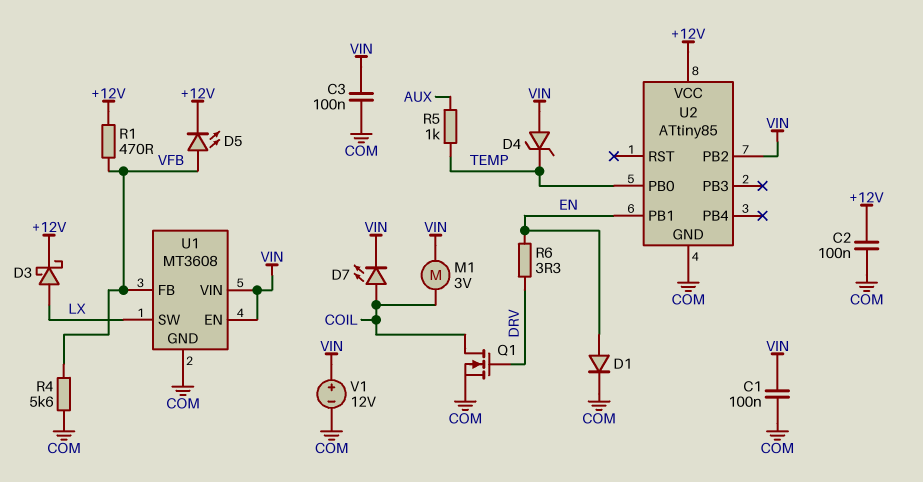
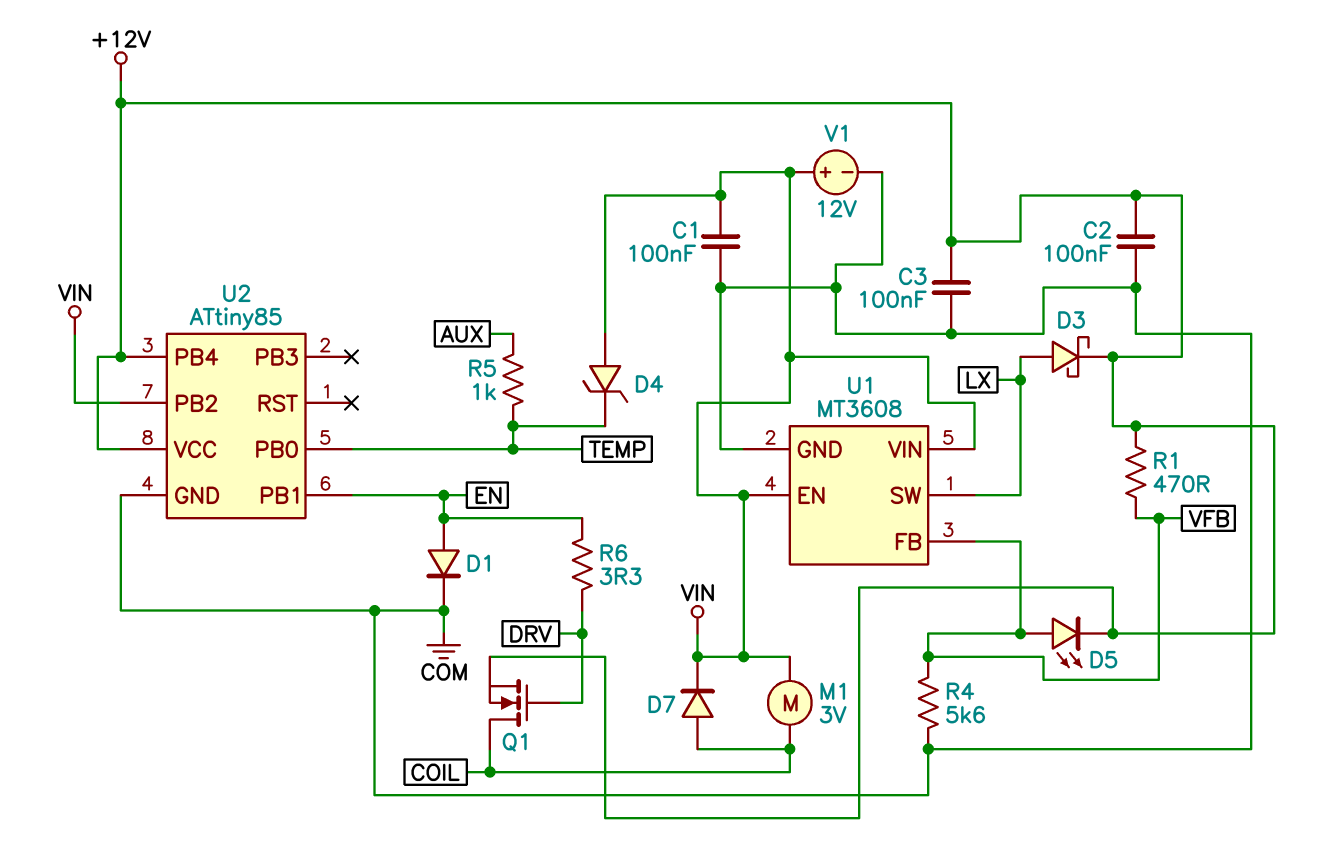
C3: 100nF (COM, VIN) -> 100nF (+12V, COM)
D7: LED (A COIL, K VIN) -> diode (A COIL, K VIN)
Q1: NMOS (G DRV, D COIL, S COM) -> NMOS (G DRV, D COIL, S +12V)
U2 pin PB4: none -> +12V

